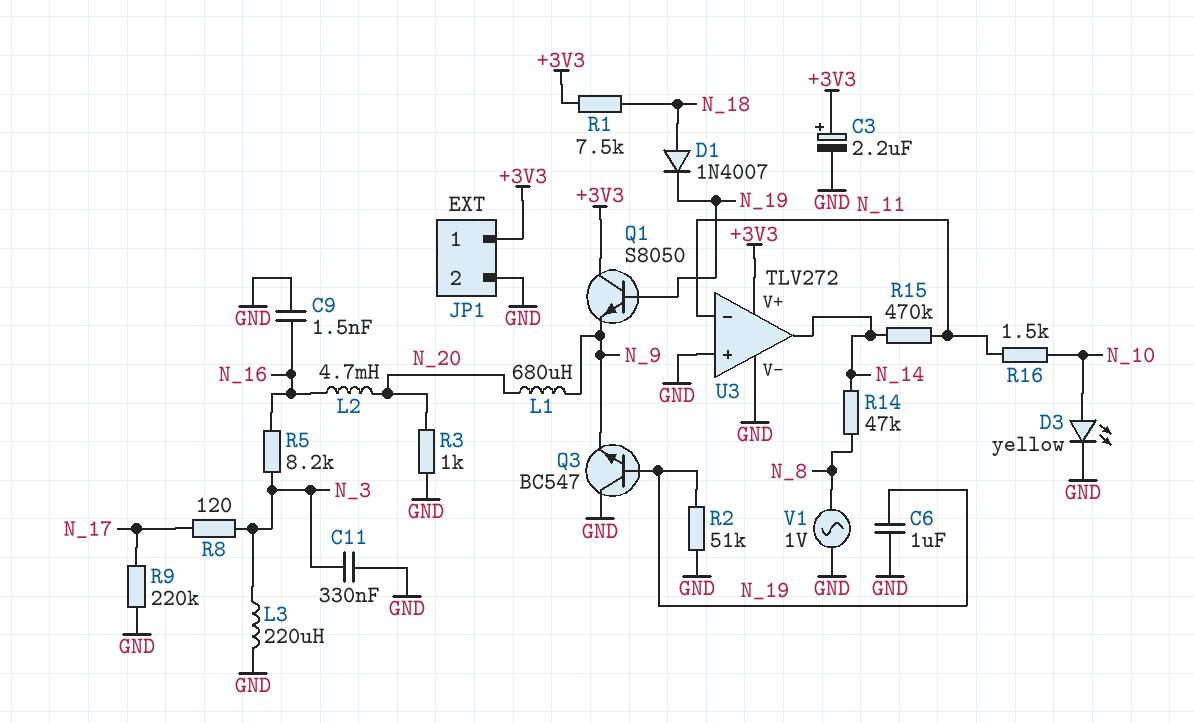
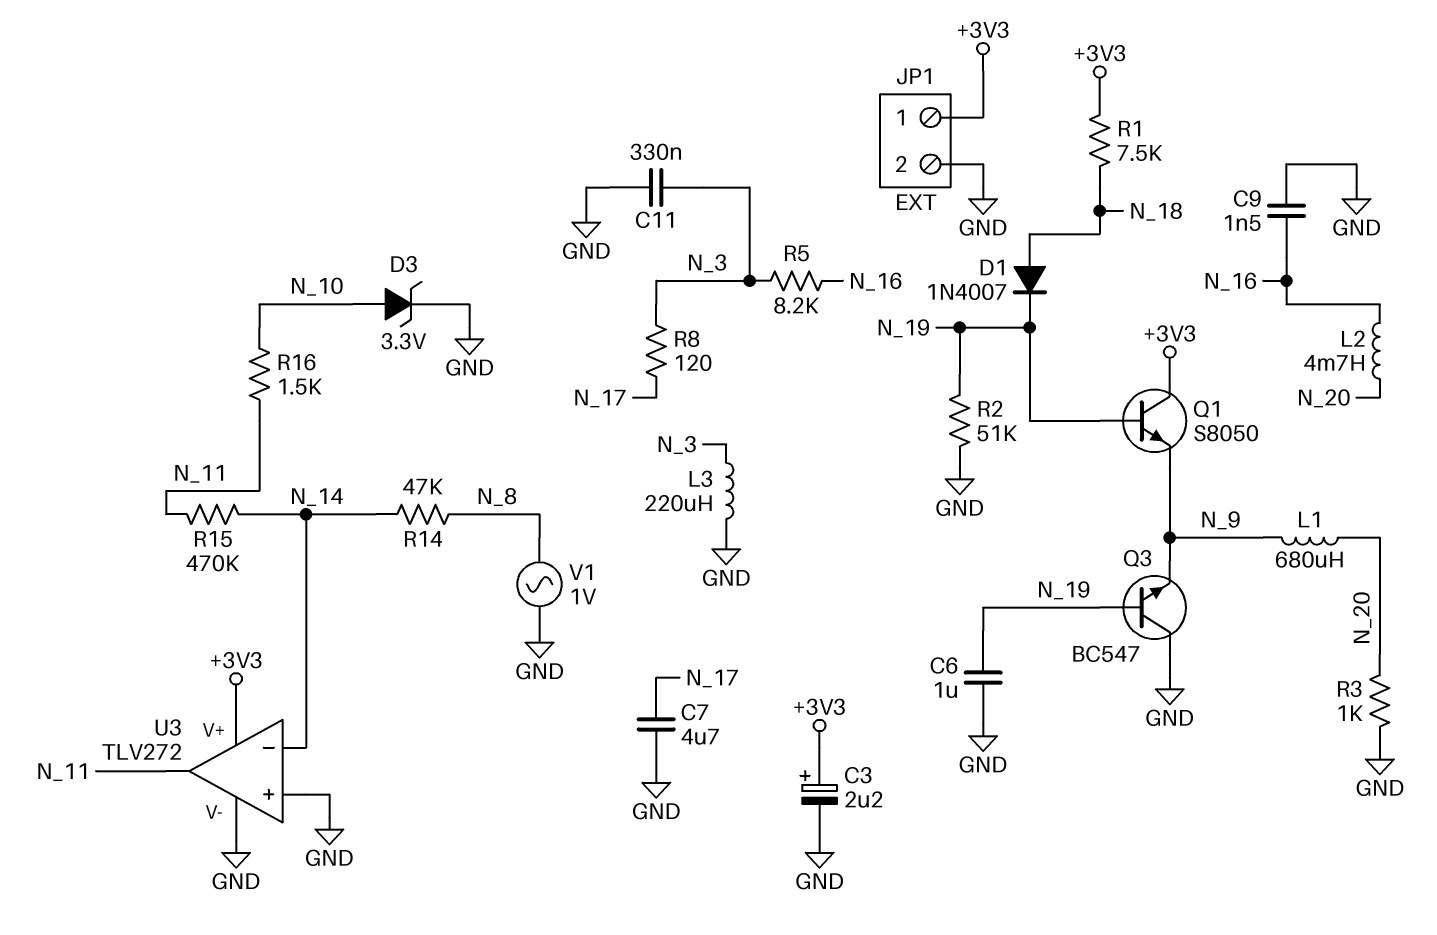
C7: none -> 4.7uF (GND, N_17)
D3: LED yellow (A N_10, K GND) -> zener 3.3V (A N_10, K GND)
R9: 220k (GND, N_17) -> none
U3 pin in-: N_11 -> N_14
U3 pin out: N_14 -> N_11

